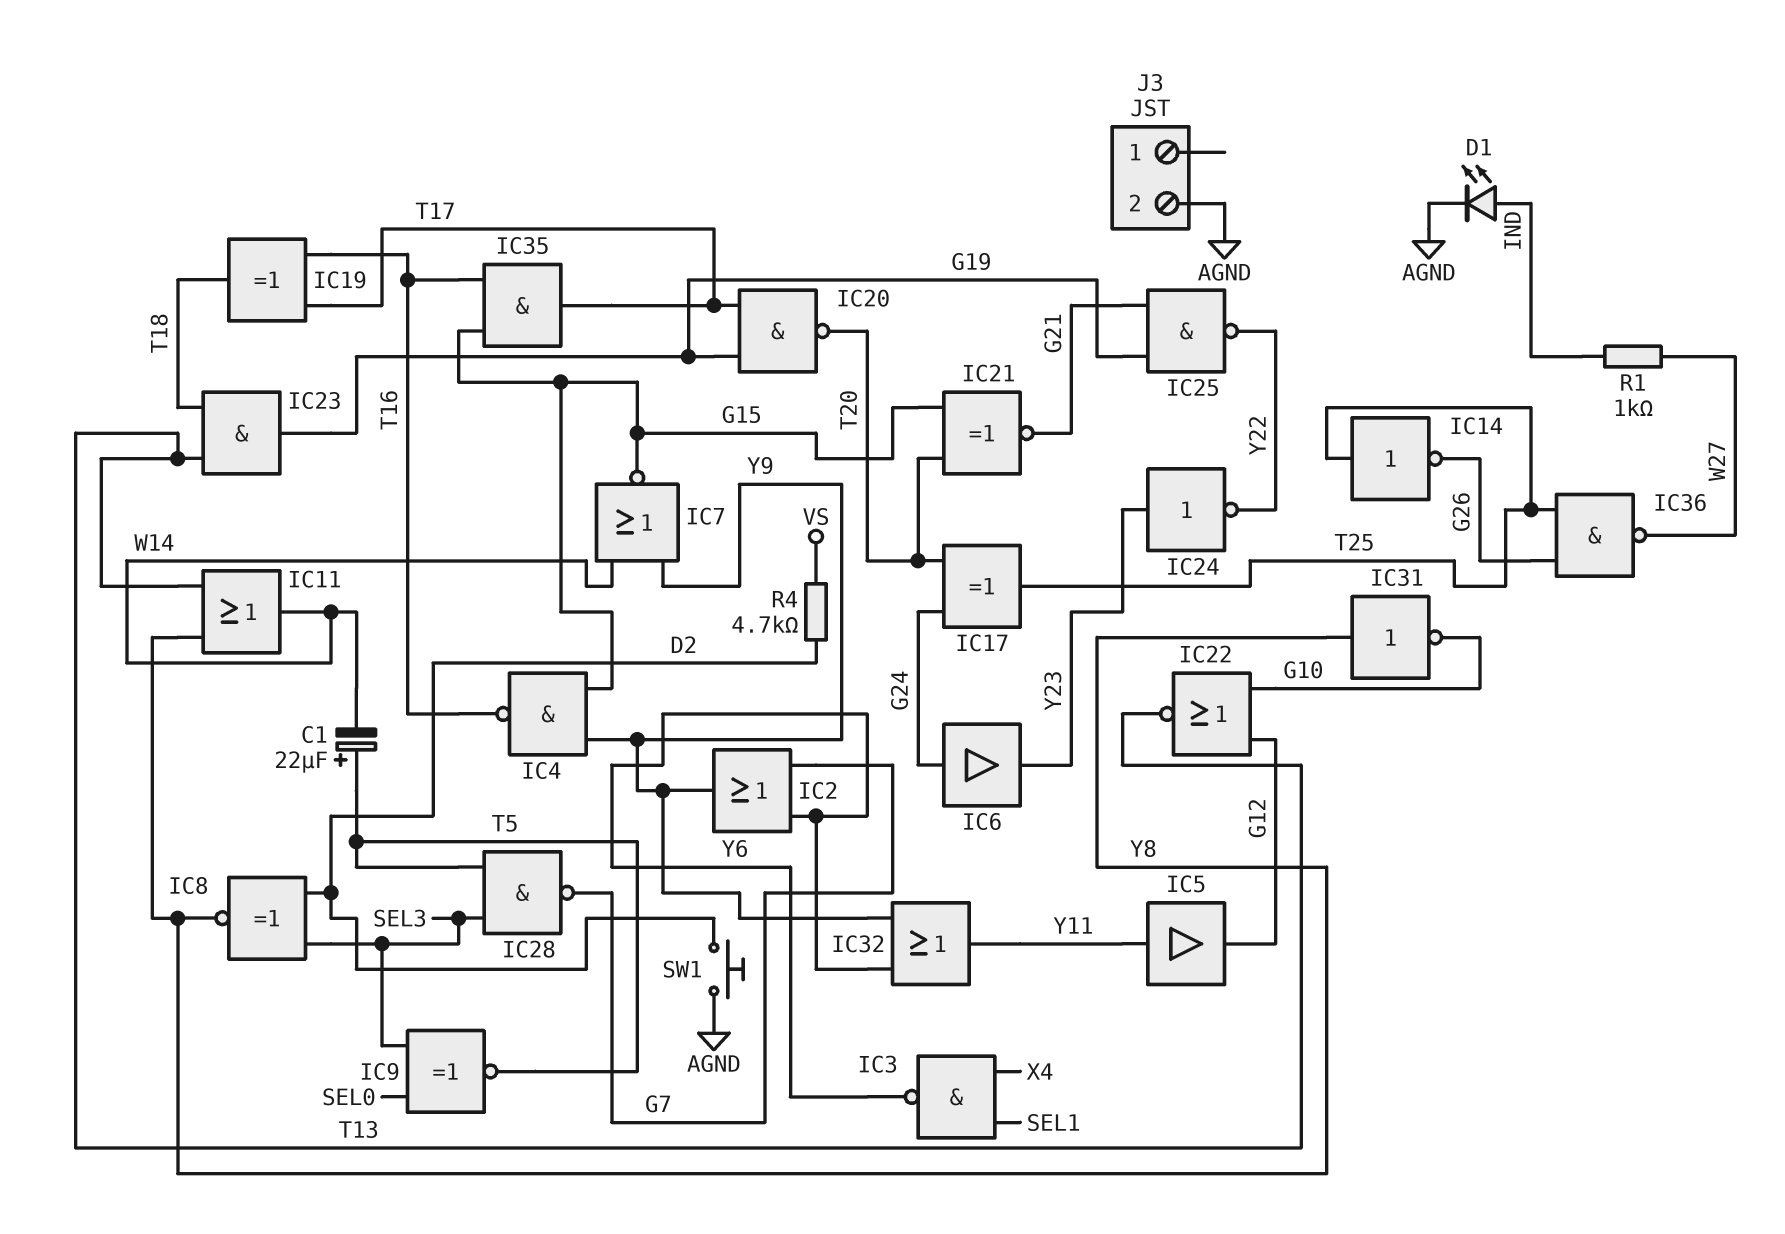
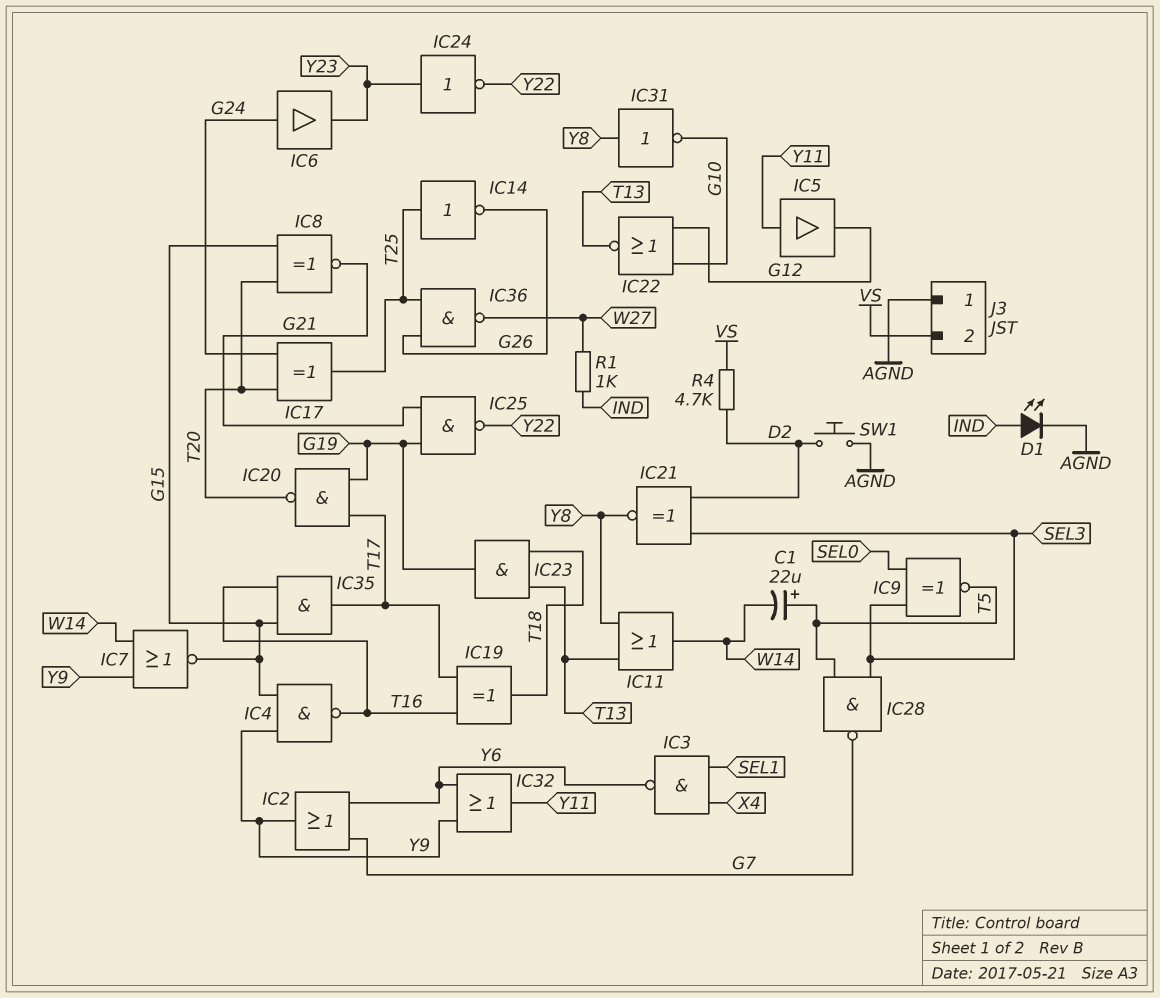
IC8: XNOR (in D2, in SEL3, out Y8) -> XNOR (in G15, in T20, out G21)
IC21: XNOR (in G15, in T20, out G21) -> XNOR (in D2, in SEL3, out Y8)
J3 pin 1: none -> AGND
J3 pin 2: AGND -> VS

